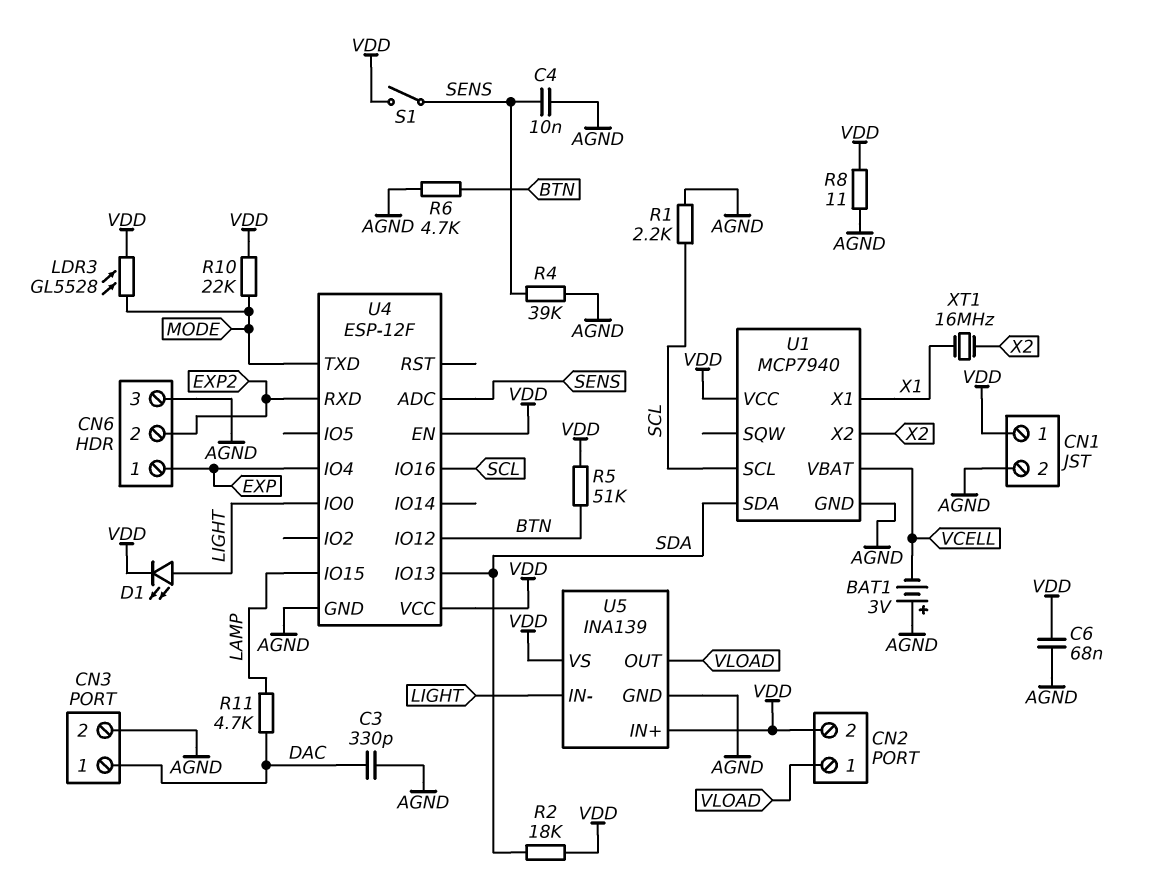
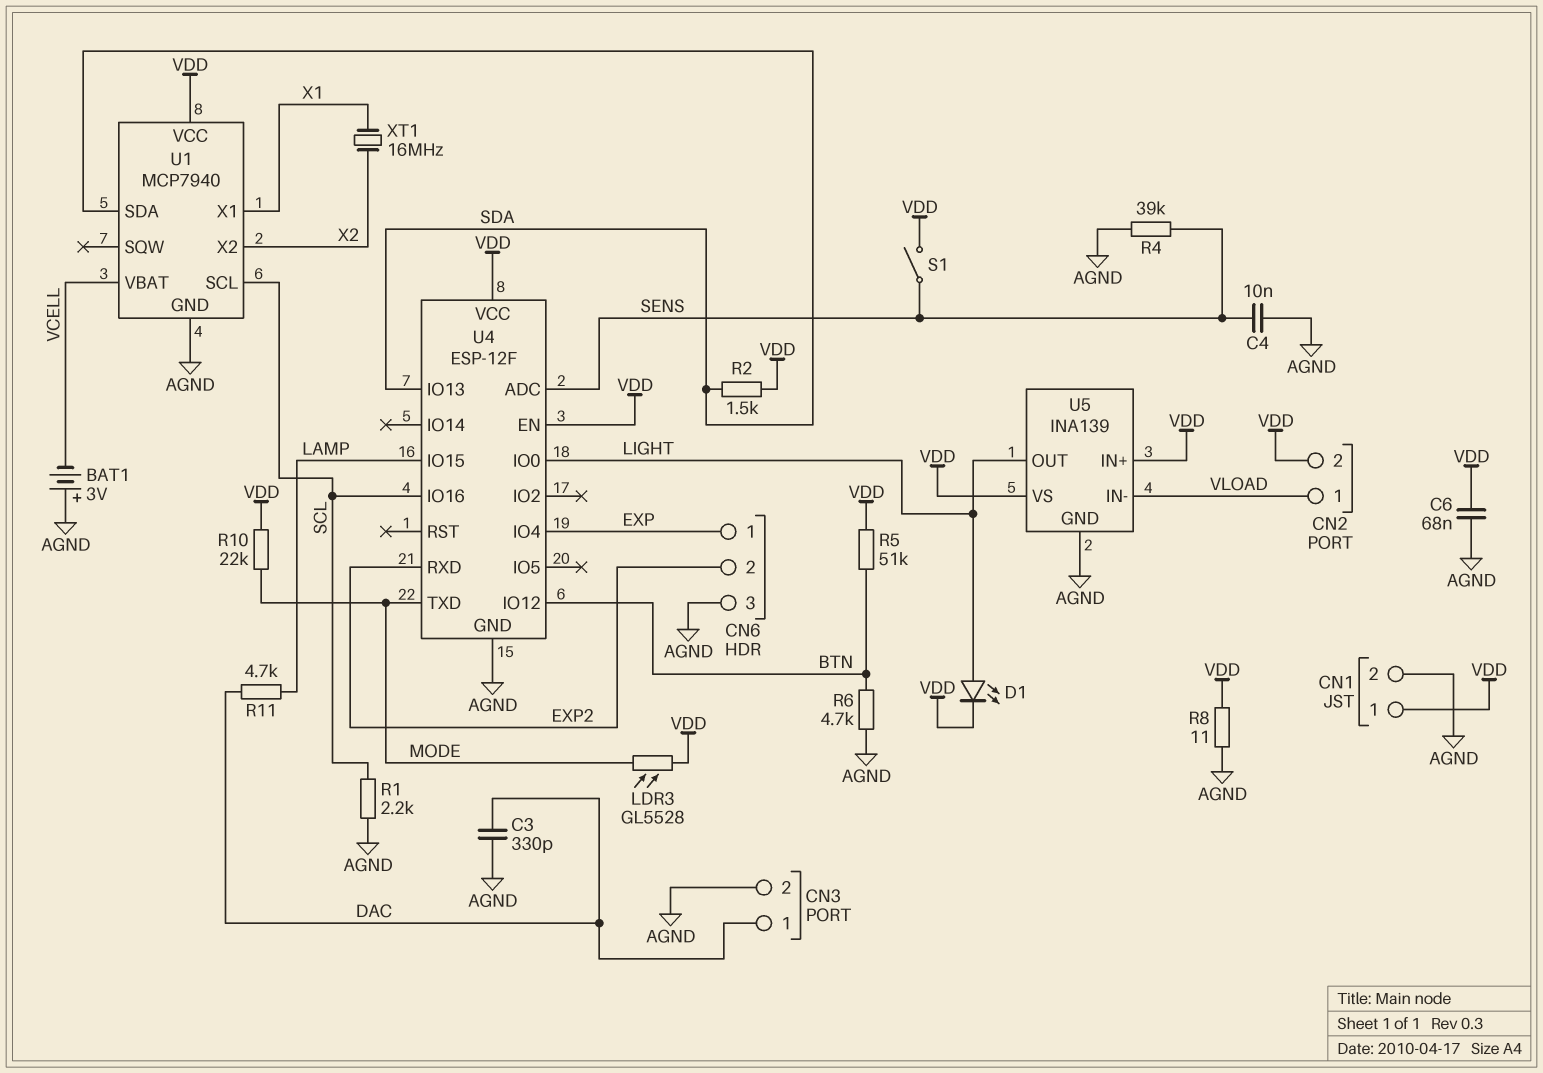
R2: 18k (SDA, VDD) -> 1.5k (SDA, VDD)
U5 pin IN-: LIGHT -> VLOAD
U5 pin OUT: VLOAD -> LIGHT

